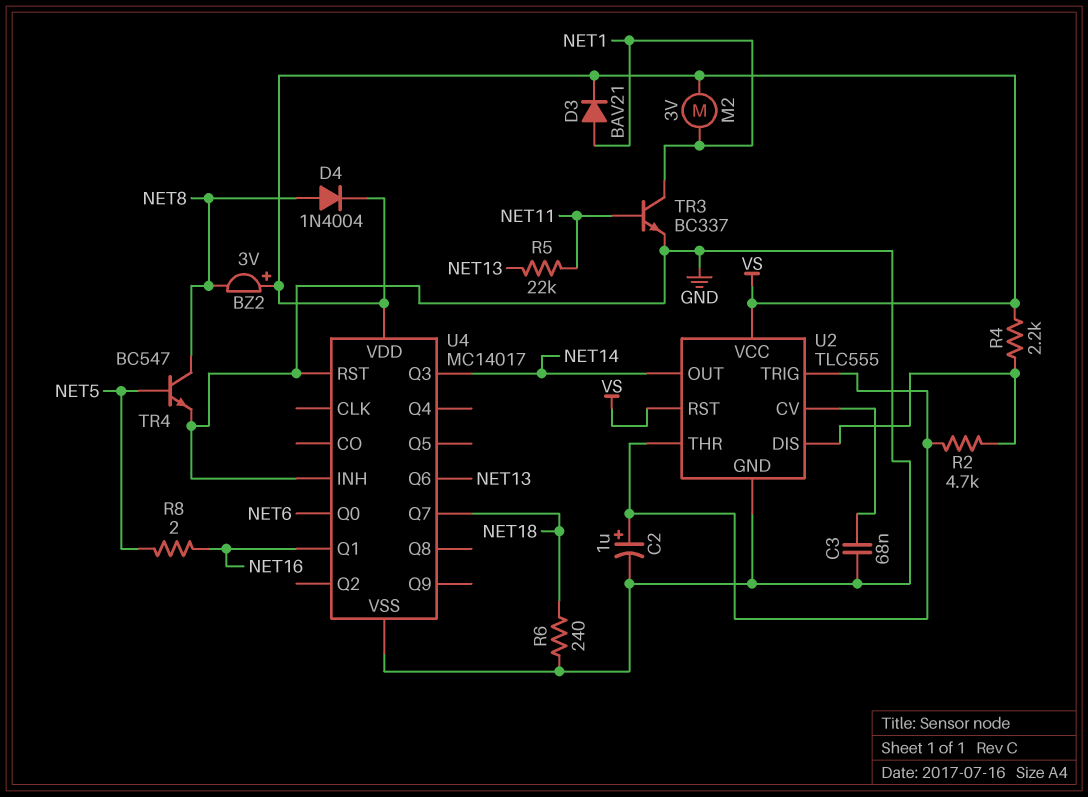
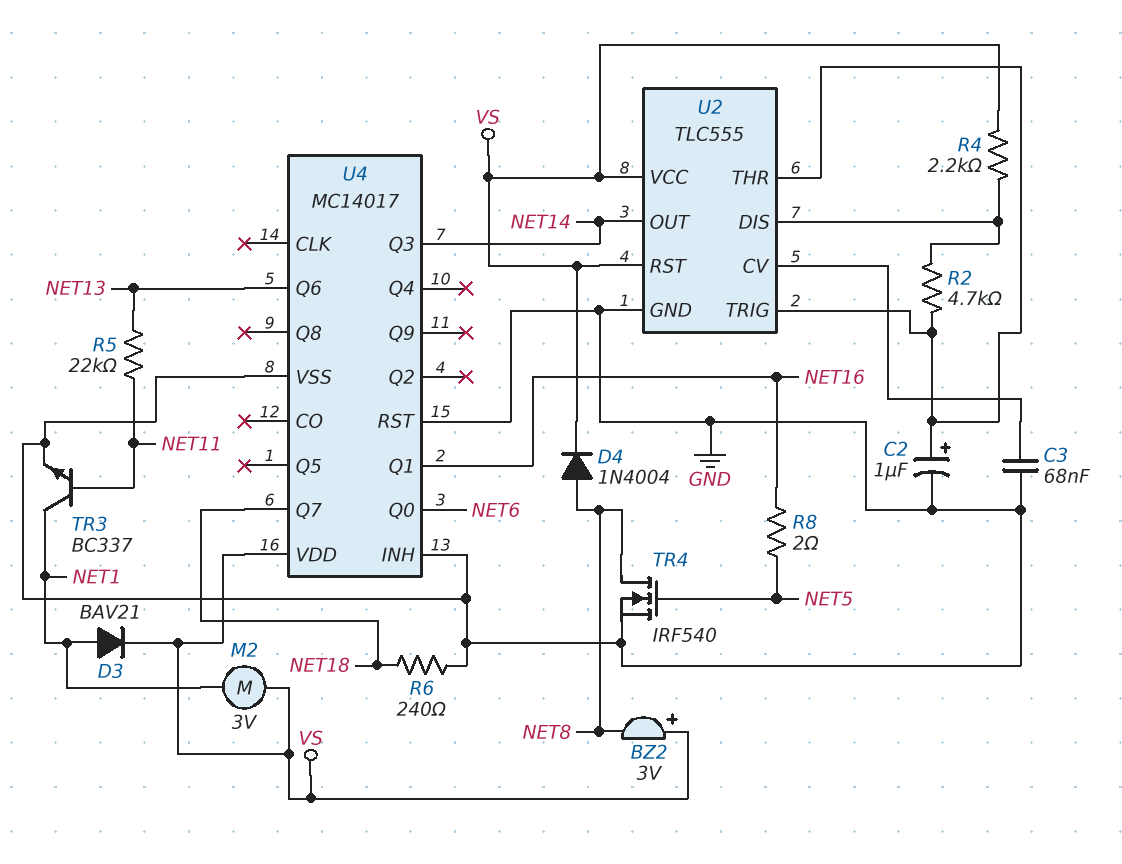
TR4: NPN BC547 (B NET5, C NET8, E GND) -> NMOS IRF540 (G NET5, D NET8, S GND)

